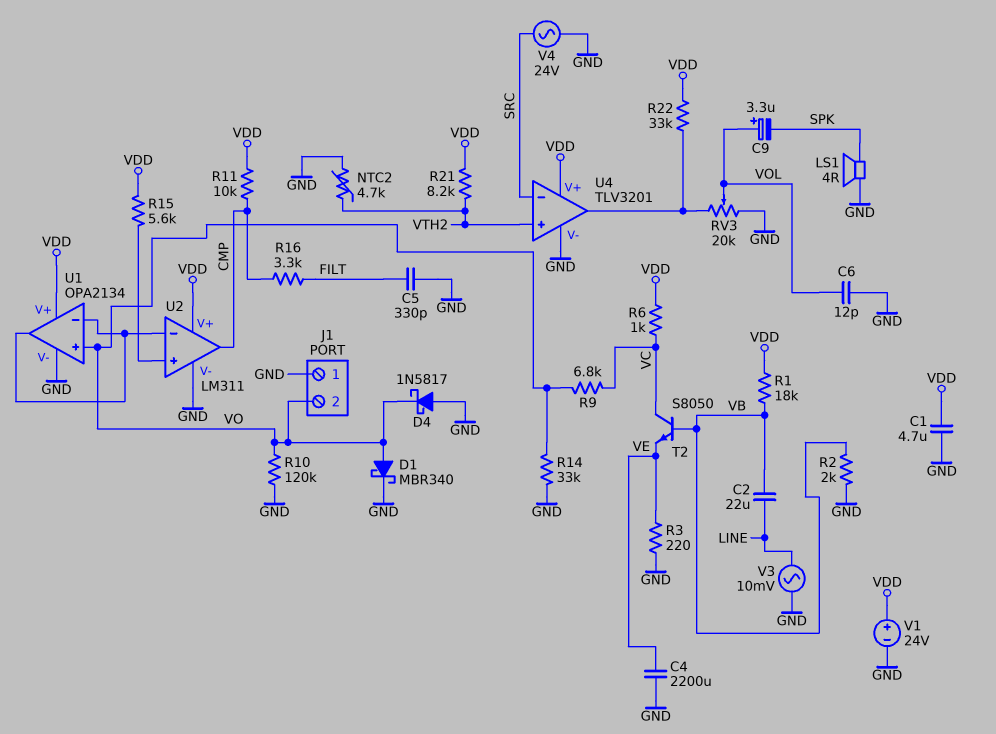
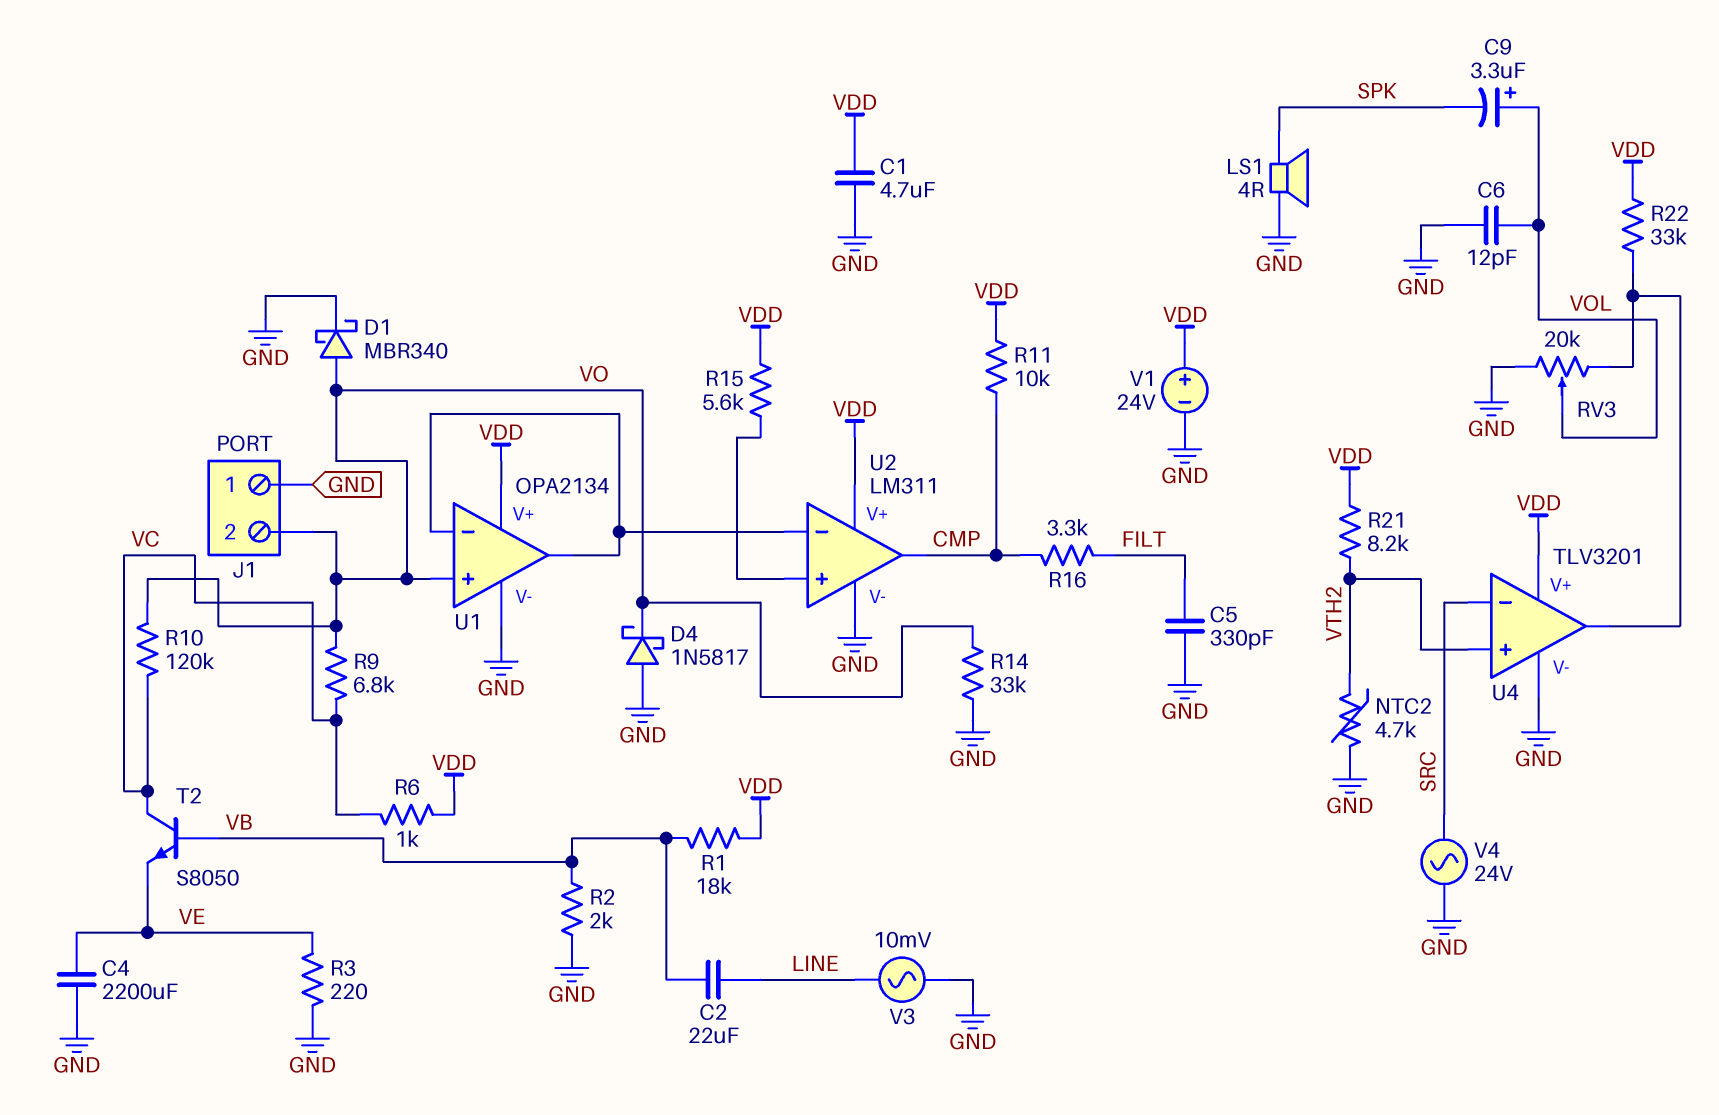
R10: 120k (GND, VO) -> 120k (VC, VO)

